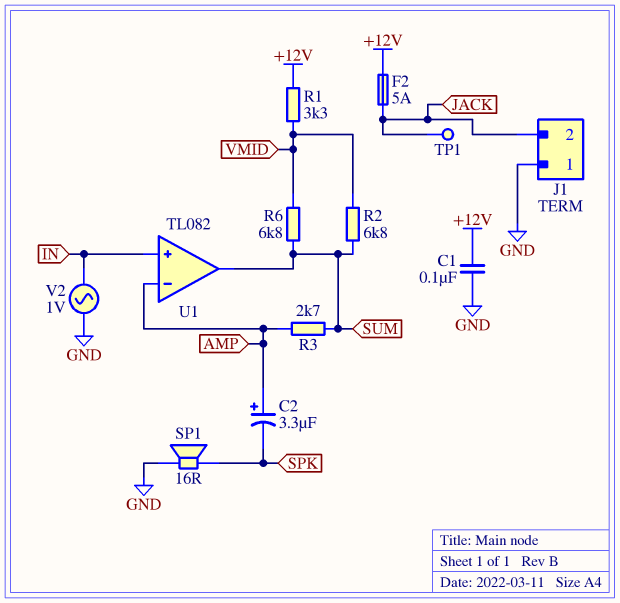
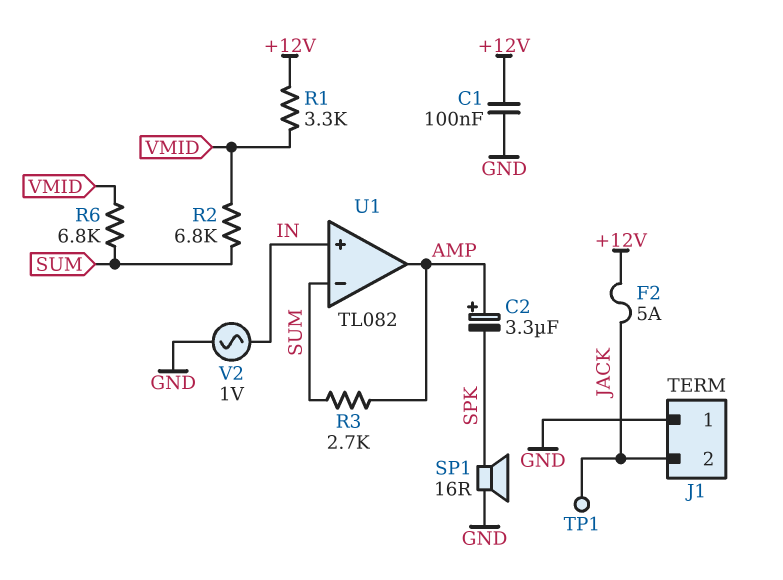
U1 pin in-: AMP -> SUM
U1 pin out: SUM -> AMP

